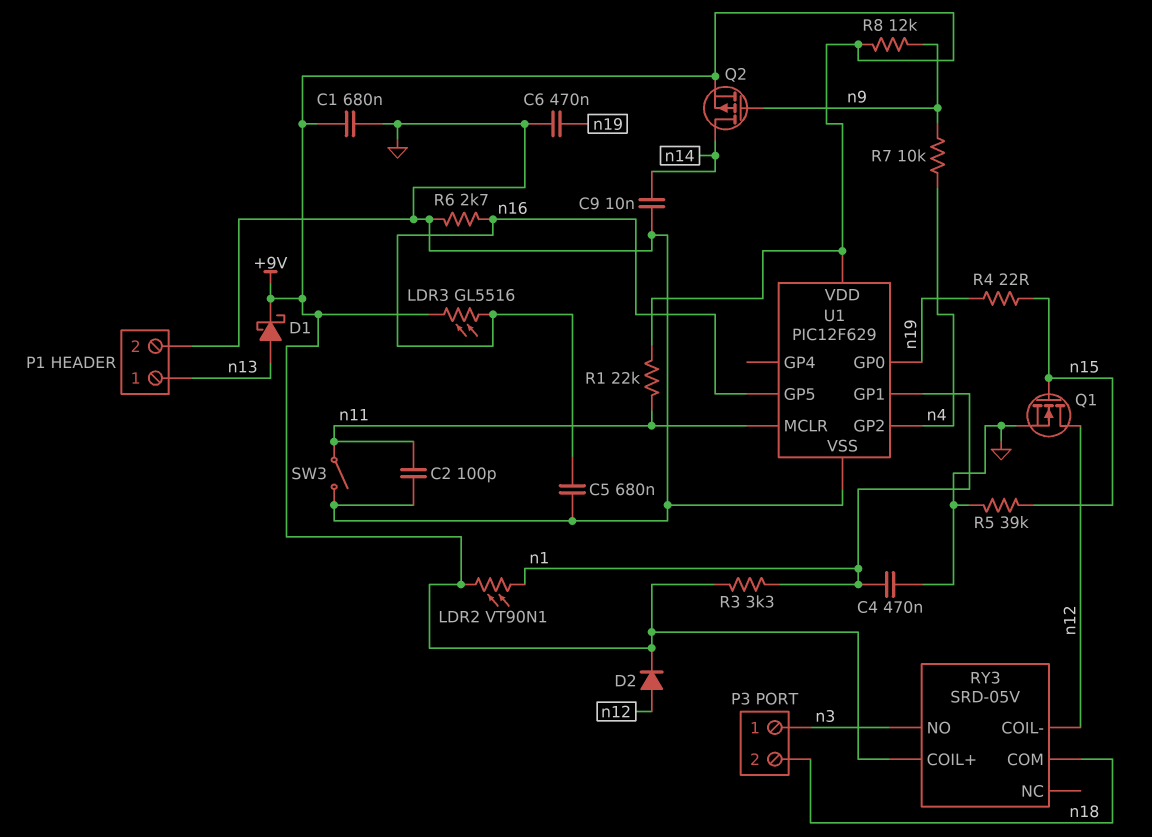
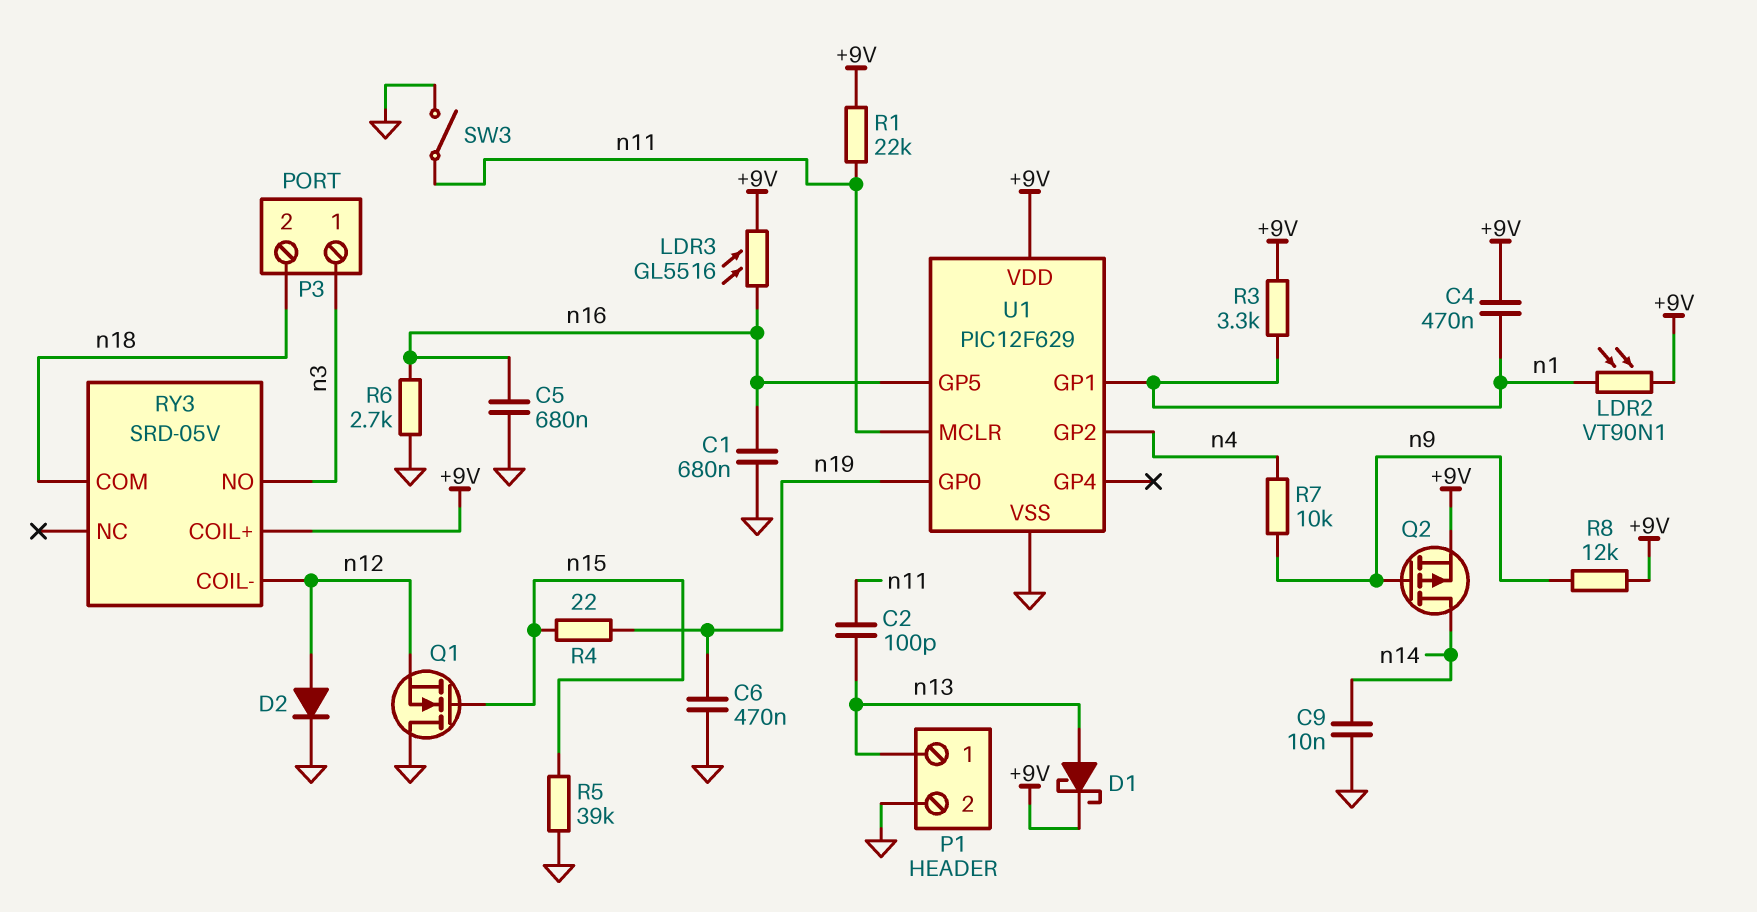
C1: 680nF (+9V, GND) -> 680nF (GND, n16)
C2: 100pF (GND, n11) -> 100pF (n11, n13)
C4: 470nF (GND, n1) -> 470nF (+9V, n1)
D2: diode (A n12, K +9V) -> diode (A n12, K GND)
Q1: NMOS (G n15, D n12, S GND) -> NMOS (G n15, D GND, S n12)

